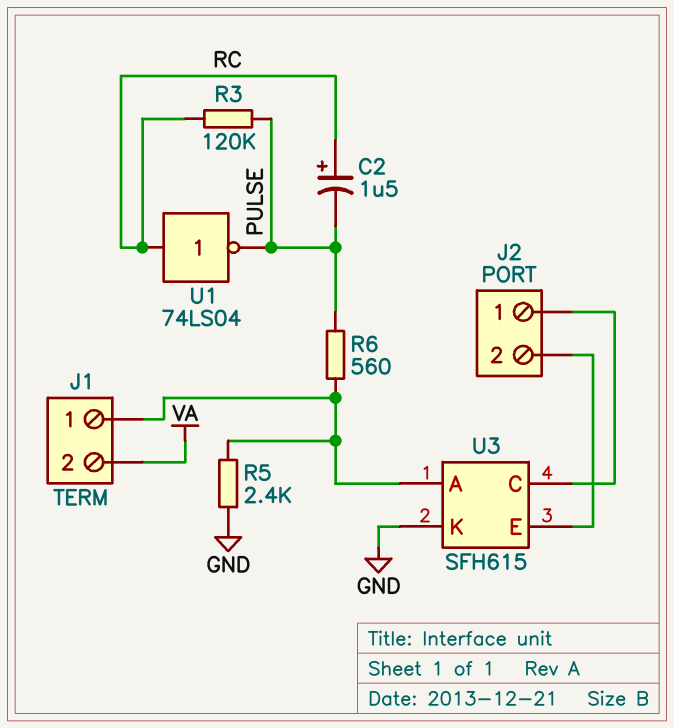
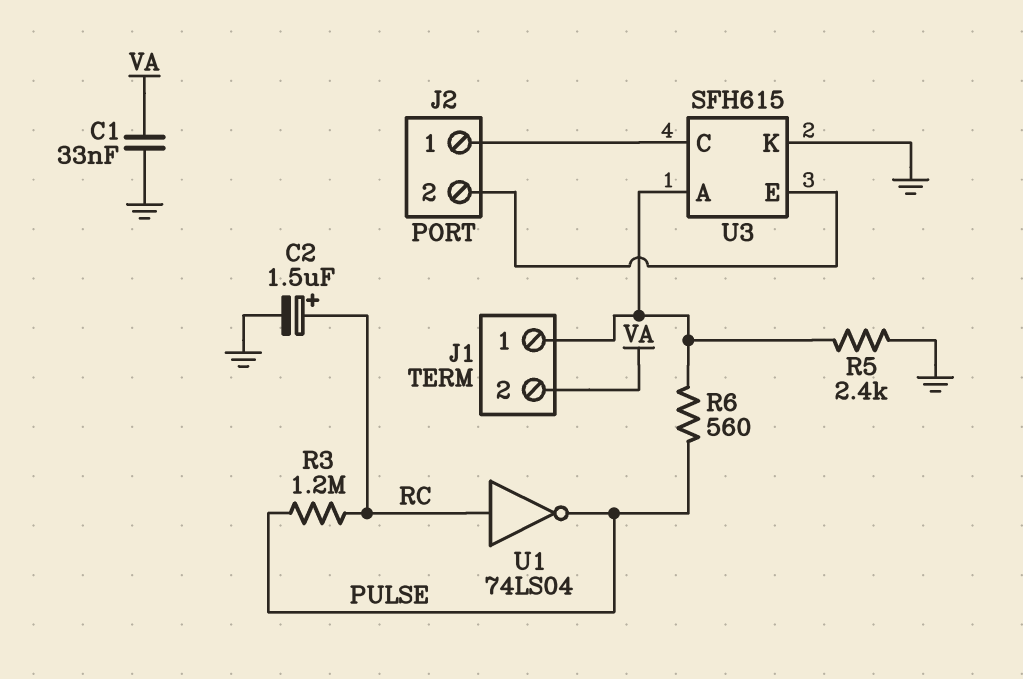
C1: none -> 33nF (GND, VA)
C2: 1.5uF (plus RC, minus PULSE) -> 1.5uF (plus RC, minus GND)
R3: 120k (PULSE, RC) -> 1.2M (PULSE, RC)

